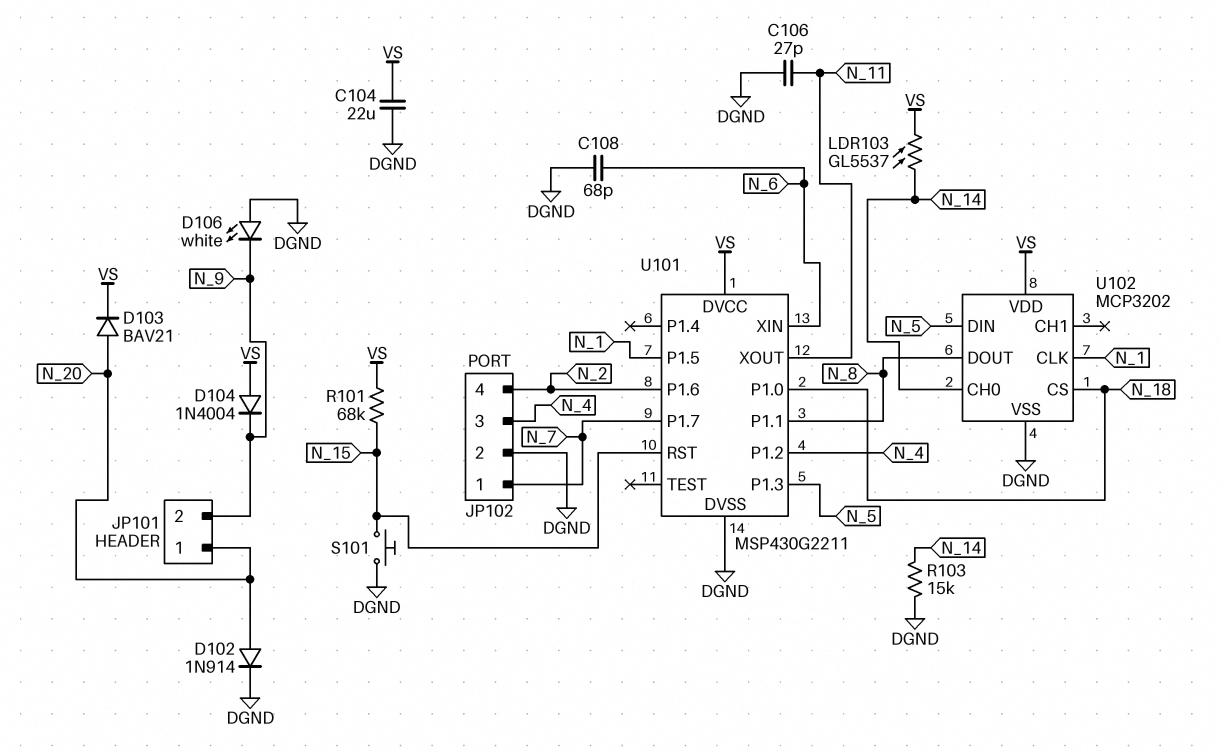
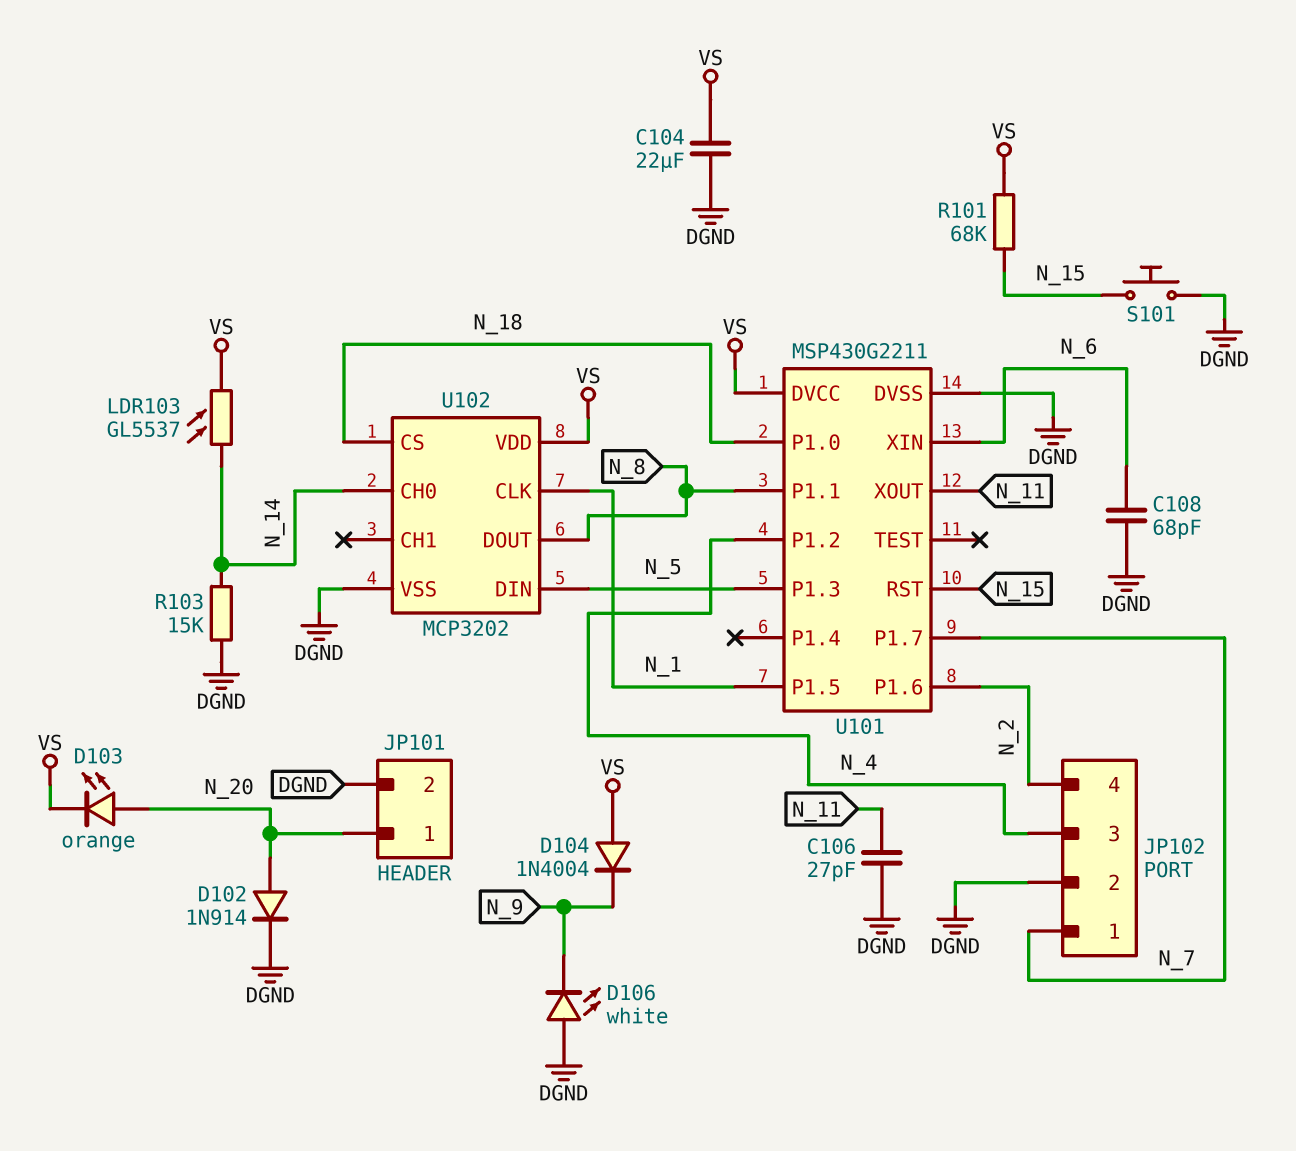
D103: diode BAV21 (A N_20, K VS) -> LED orange (A N_20, K VS)
JP101 pin 2: N_9 -> DGND

